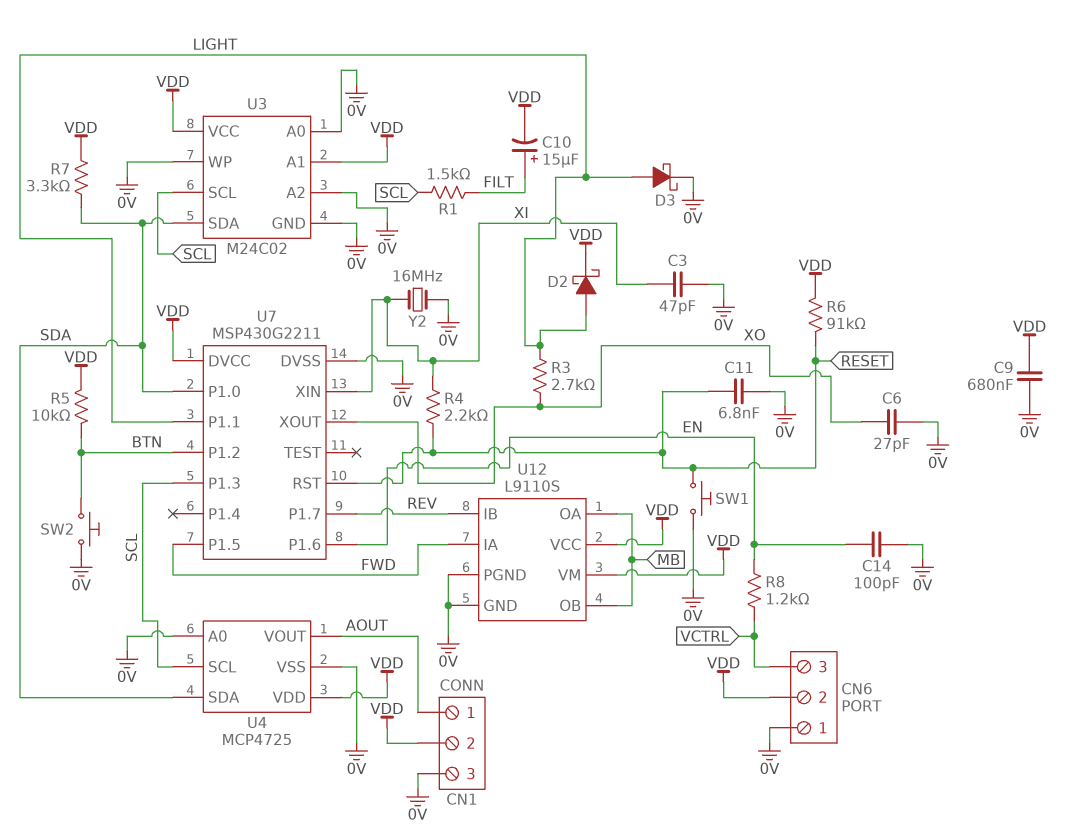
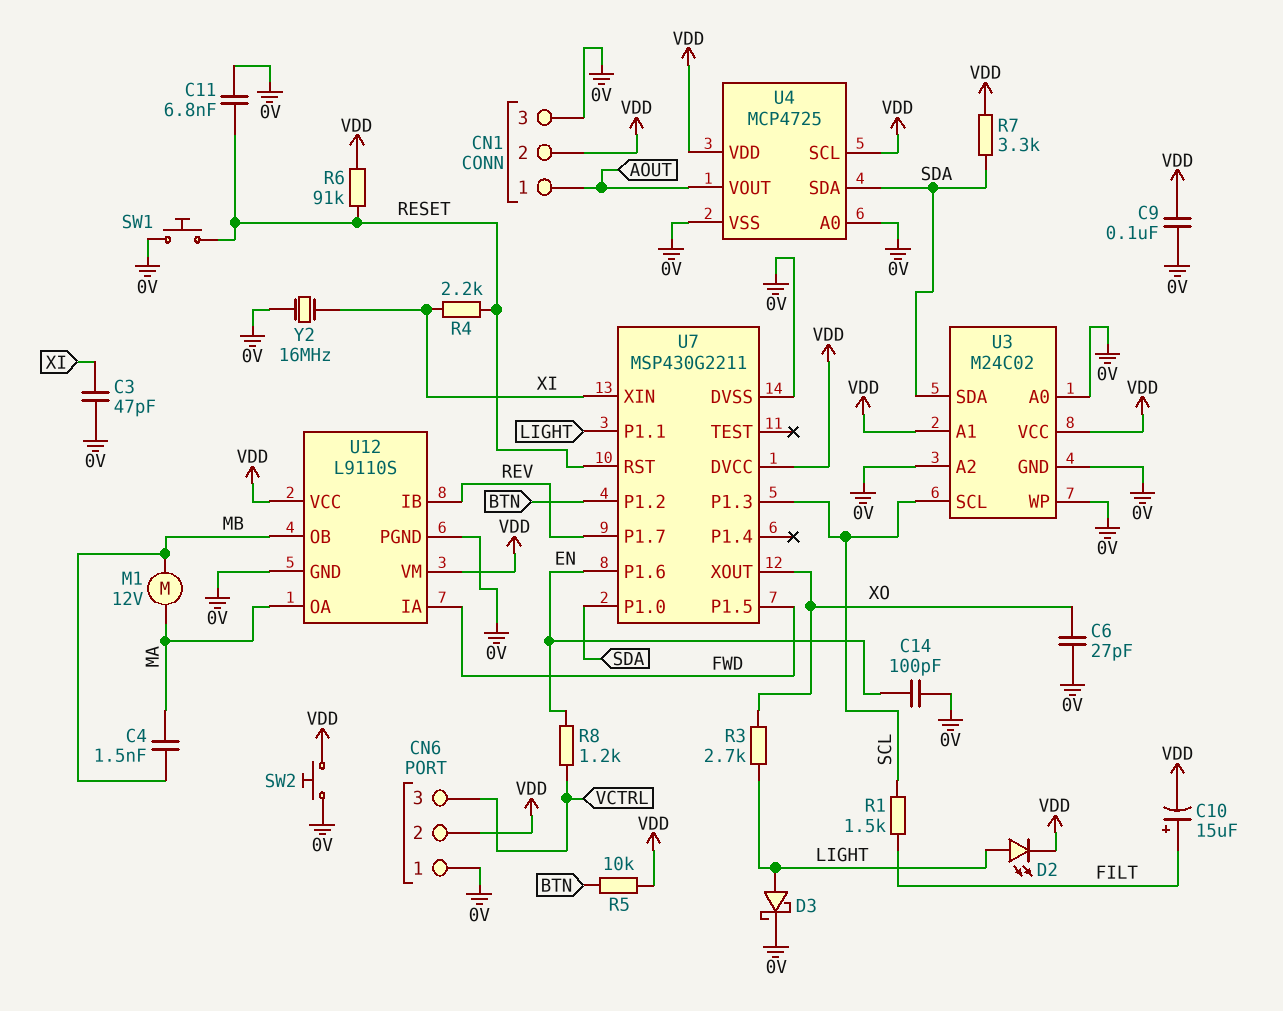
C4: none -> 1.5nF (MA, MB)
C9: 680nF (0V, VDD) -> 100nF (0V, VDD)
D2: schottky (A LIGHT, K VDD) -> LED (A LIGHT, K VDD)
M1: none -> motor 12V (MA, MB)
SW2: button (0V, BTN) -> button (0V, VDD)
U4 pin SCL: SCL -> VDD
U12 pin OA: MB -> MA

